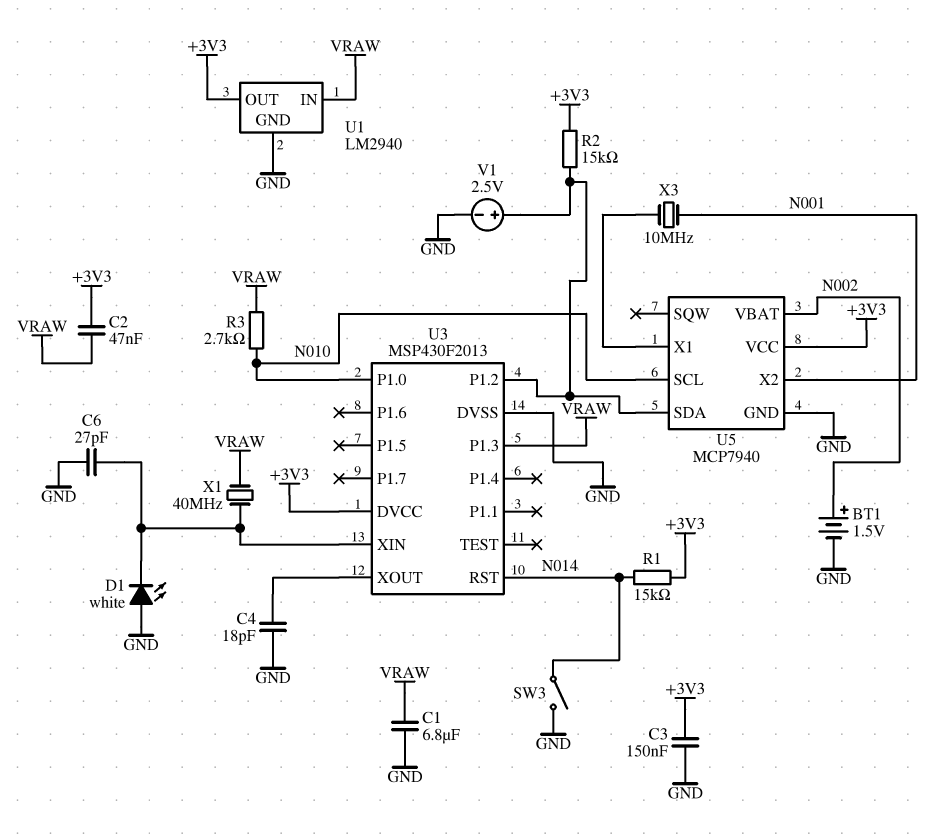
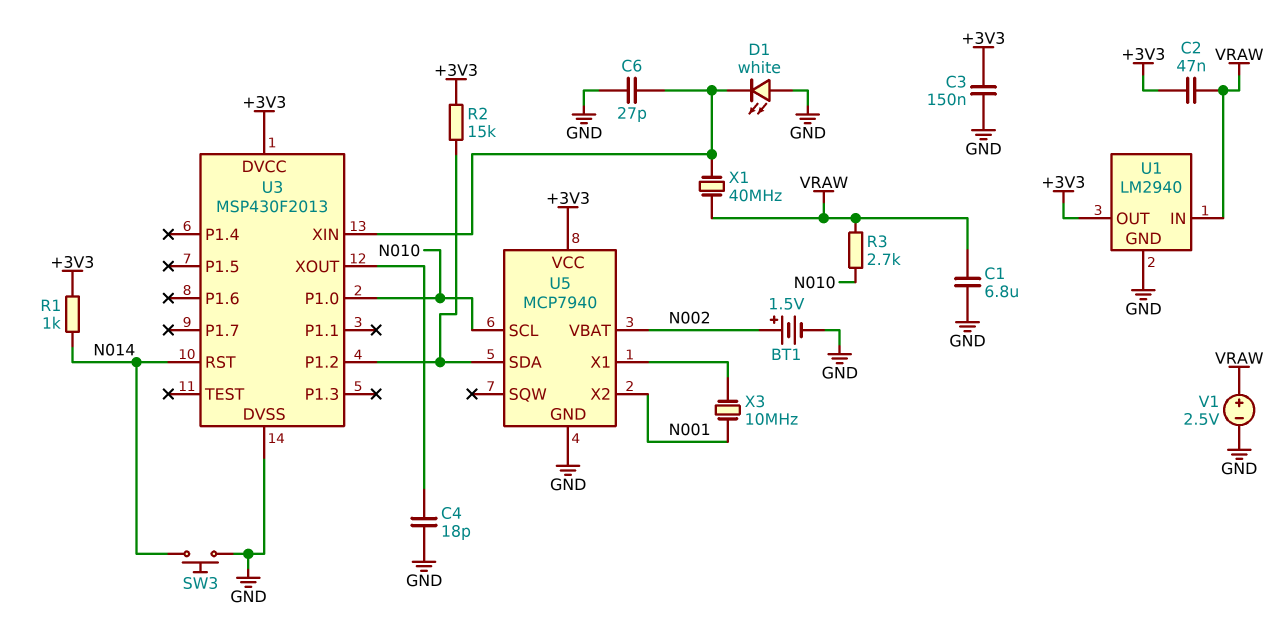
R1: 15k (+3V3, N014) -> 1k (+3V3, N014)
SW3: switch (GND, N014) -> button (GND, N014)
U3 pin P1.3: VRAW -> none
V1: 2.5V (plus U3/P1.2, minus GND) -> 2.5V (plus VRAW, minus GND)

